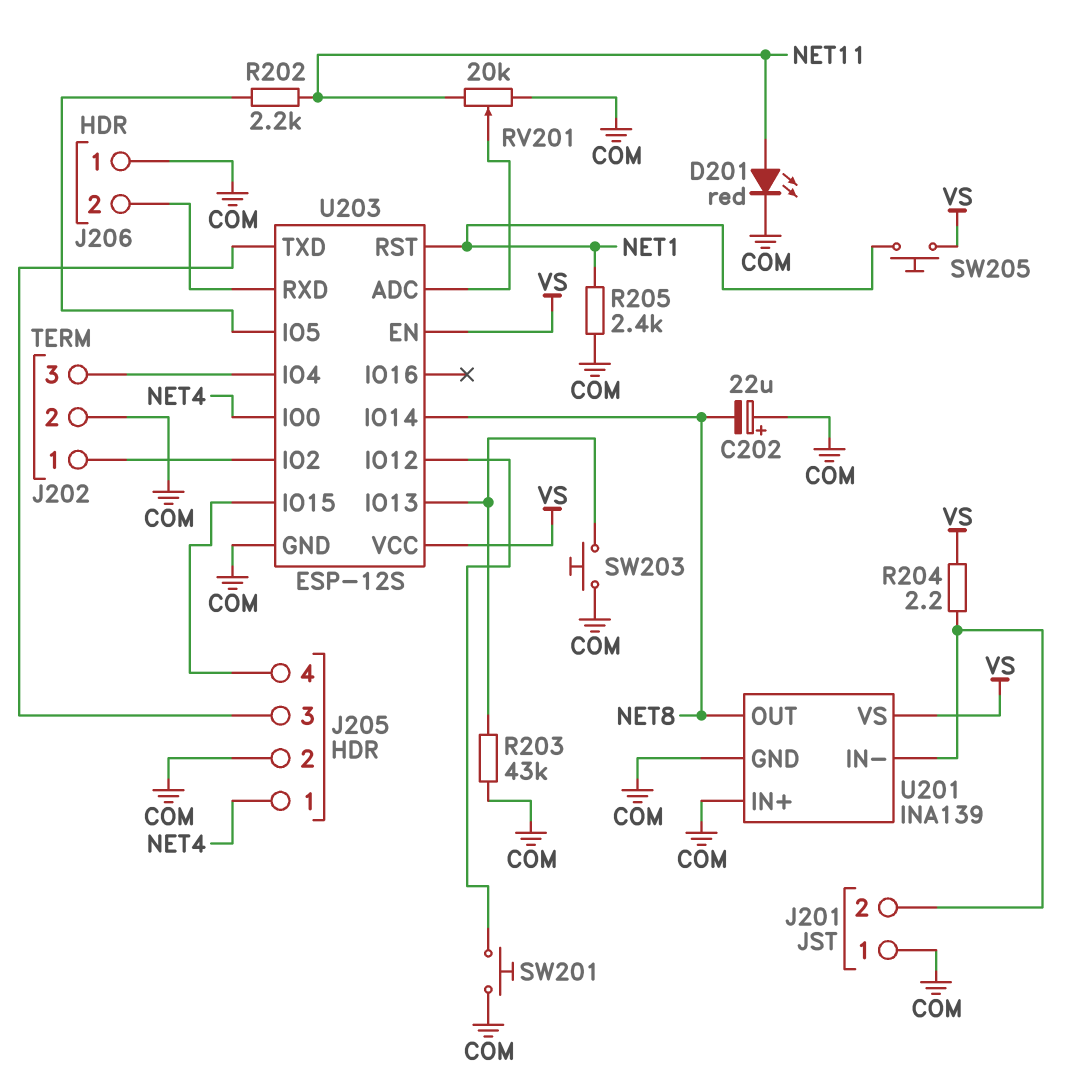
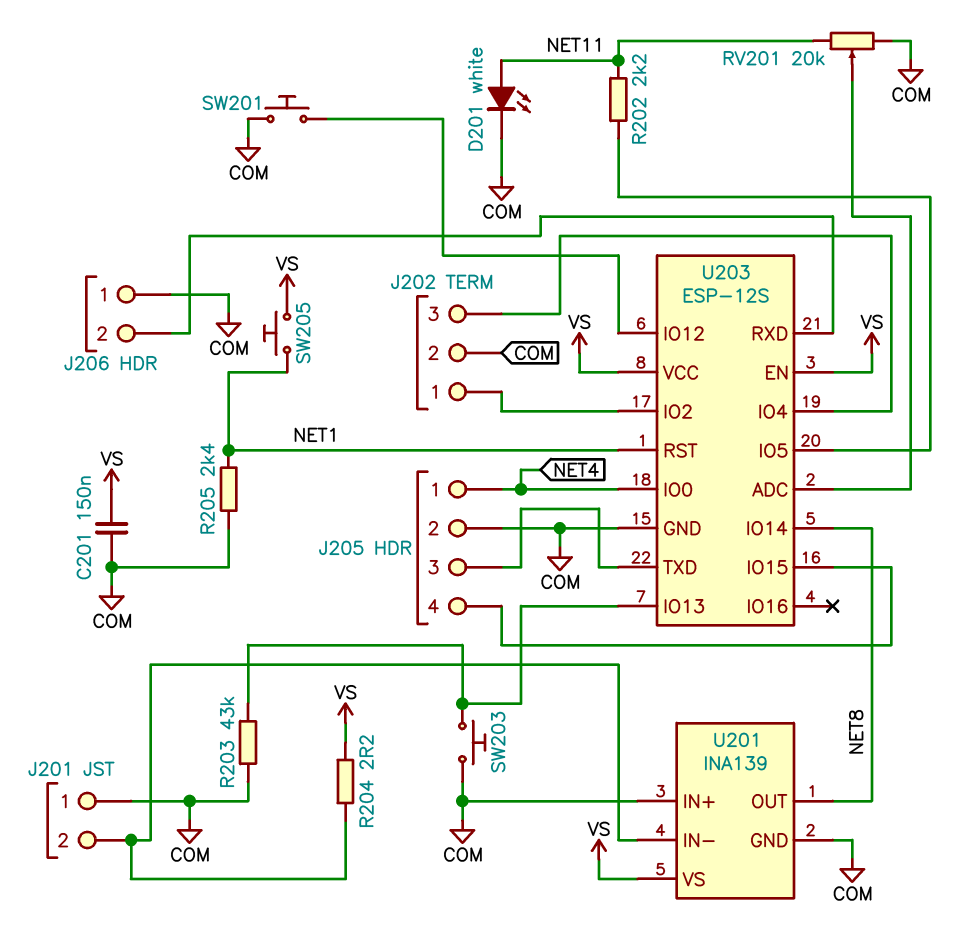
C201: none -> 150nF (COM, VS)
C202: 22uF (plus COM, minus NET8) -> none
D201: LED red (A NET11, K COM) -> LED white (A NET11, K COM)

